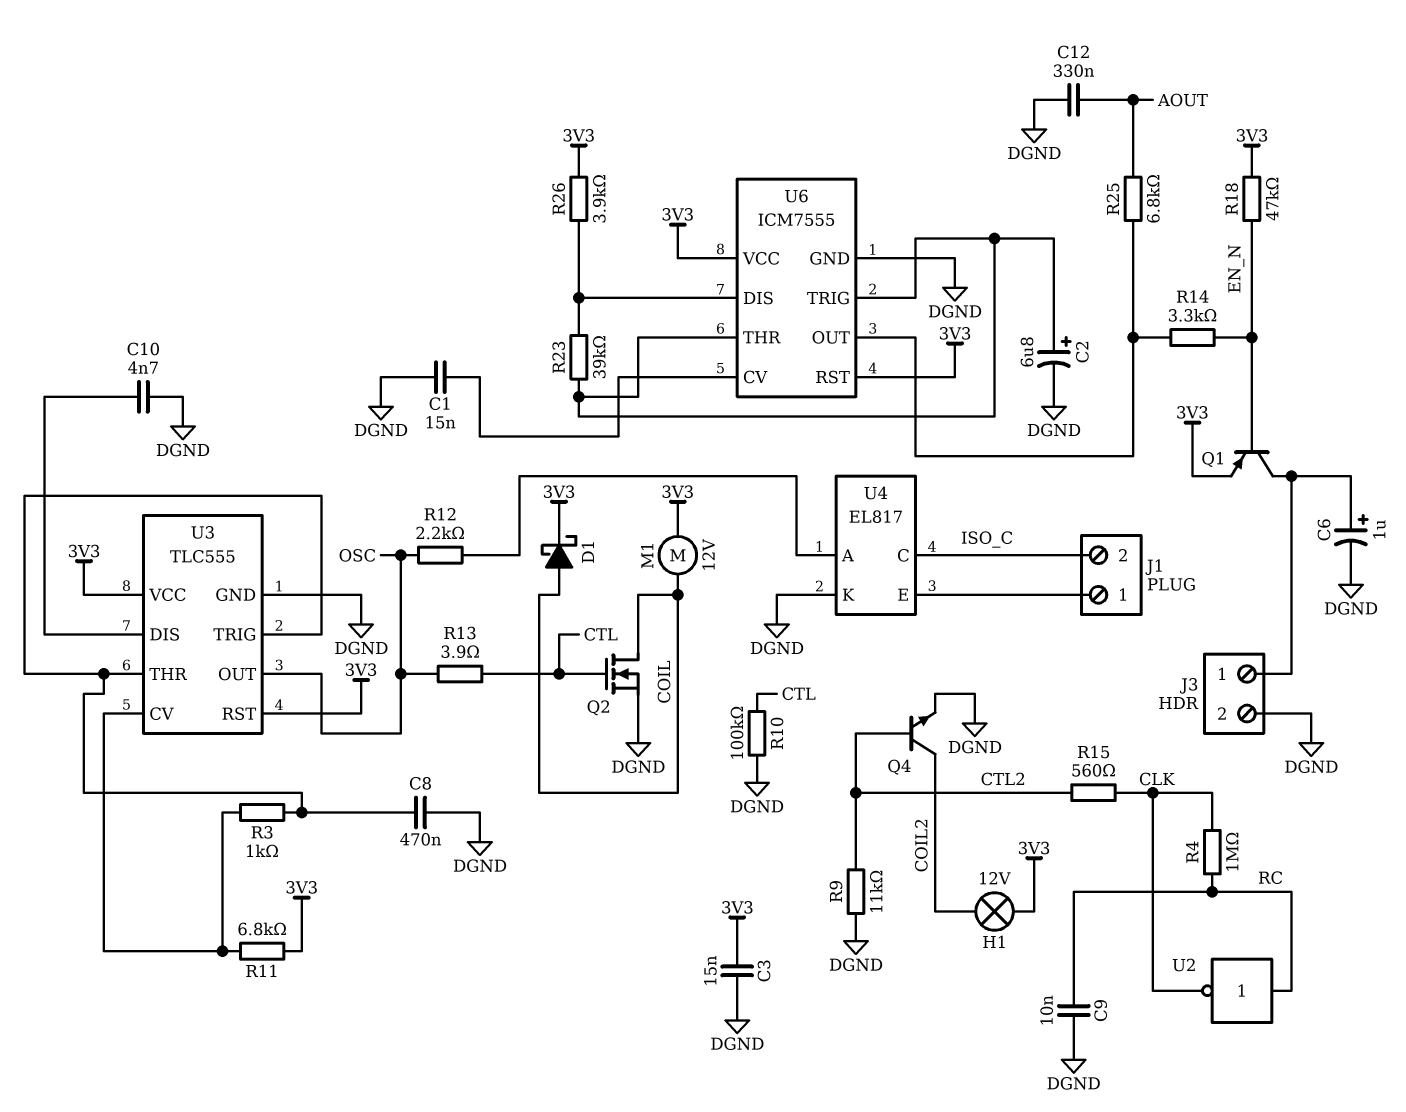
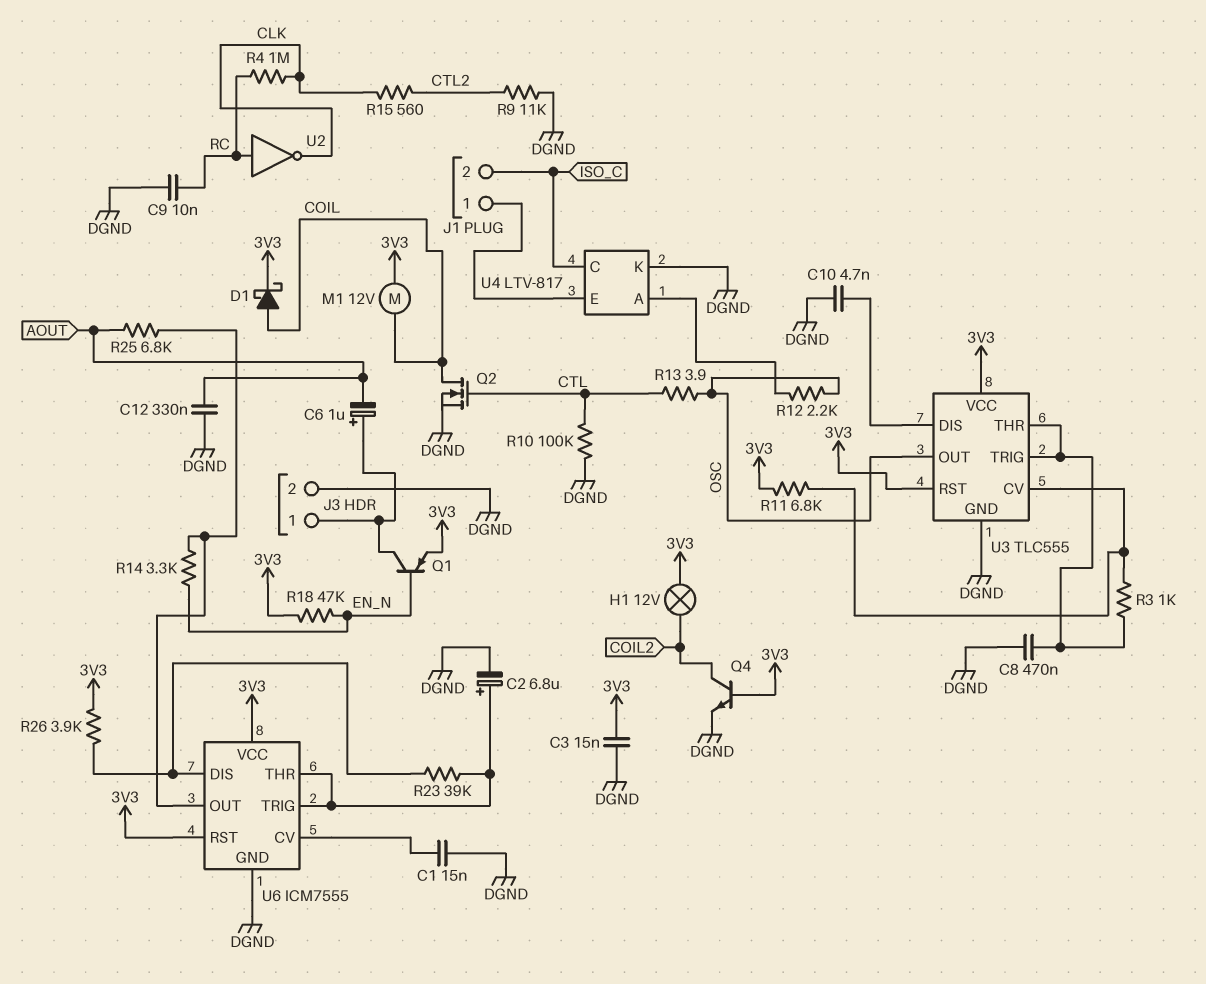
C6: 1uF (plus J3/1, minus DGND) -> 1uF (plus J3/1, minus AOUT)
Q4: NPN (B CTL2, C COIL2, E DGND) -> NPN (B 3V3, C COIL2, E DGND)
U4: EL817 -> LTV-817

